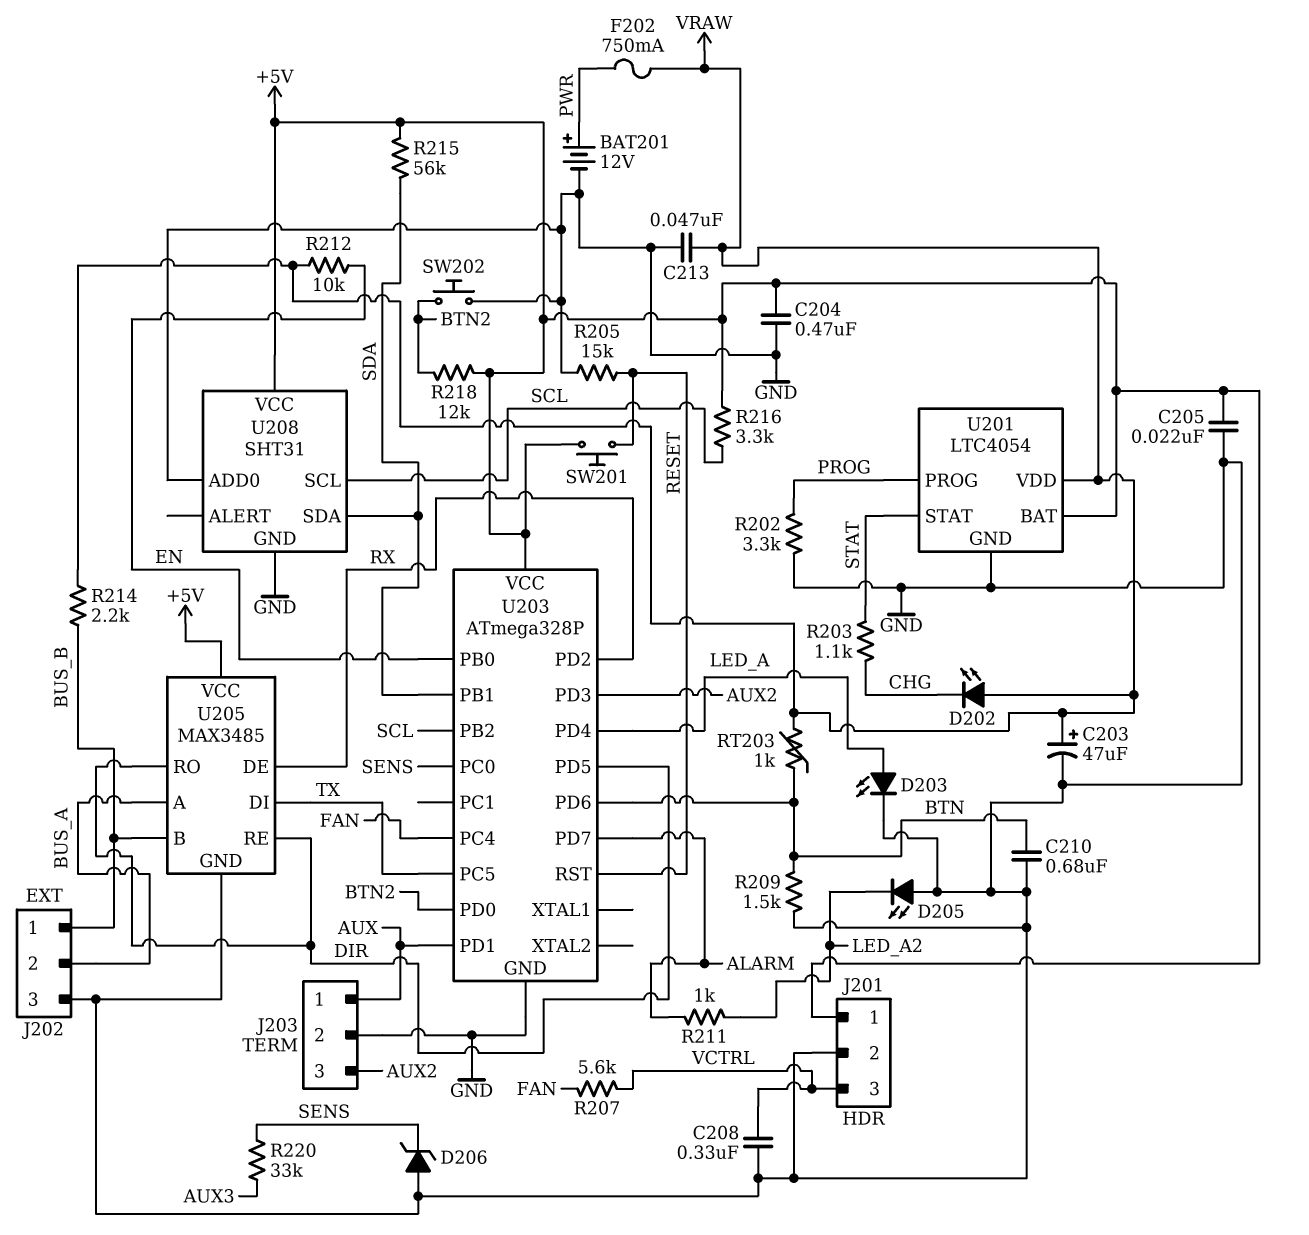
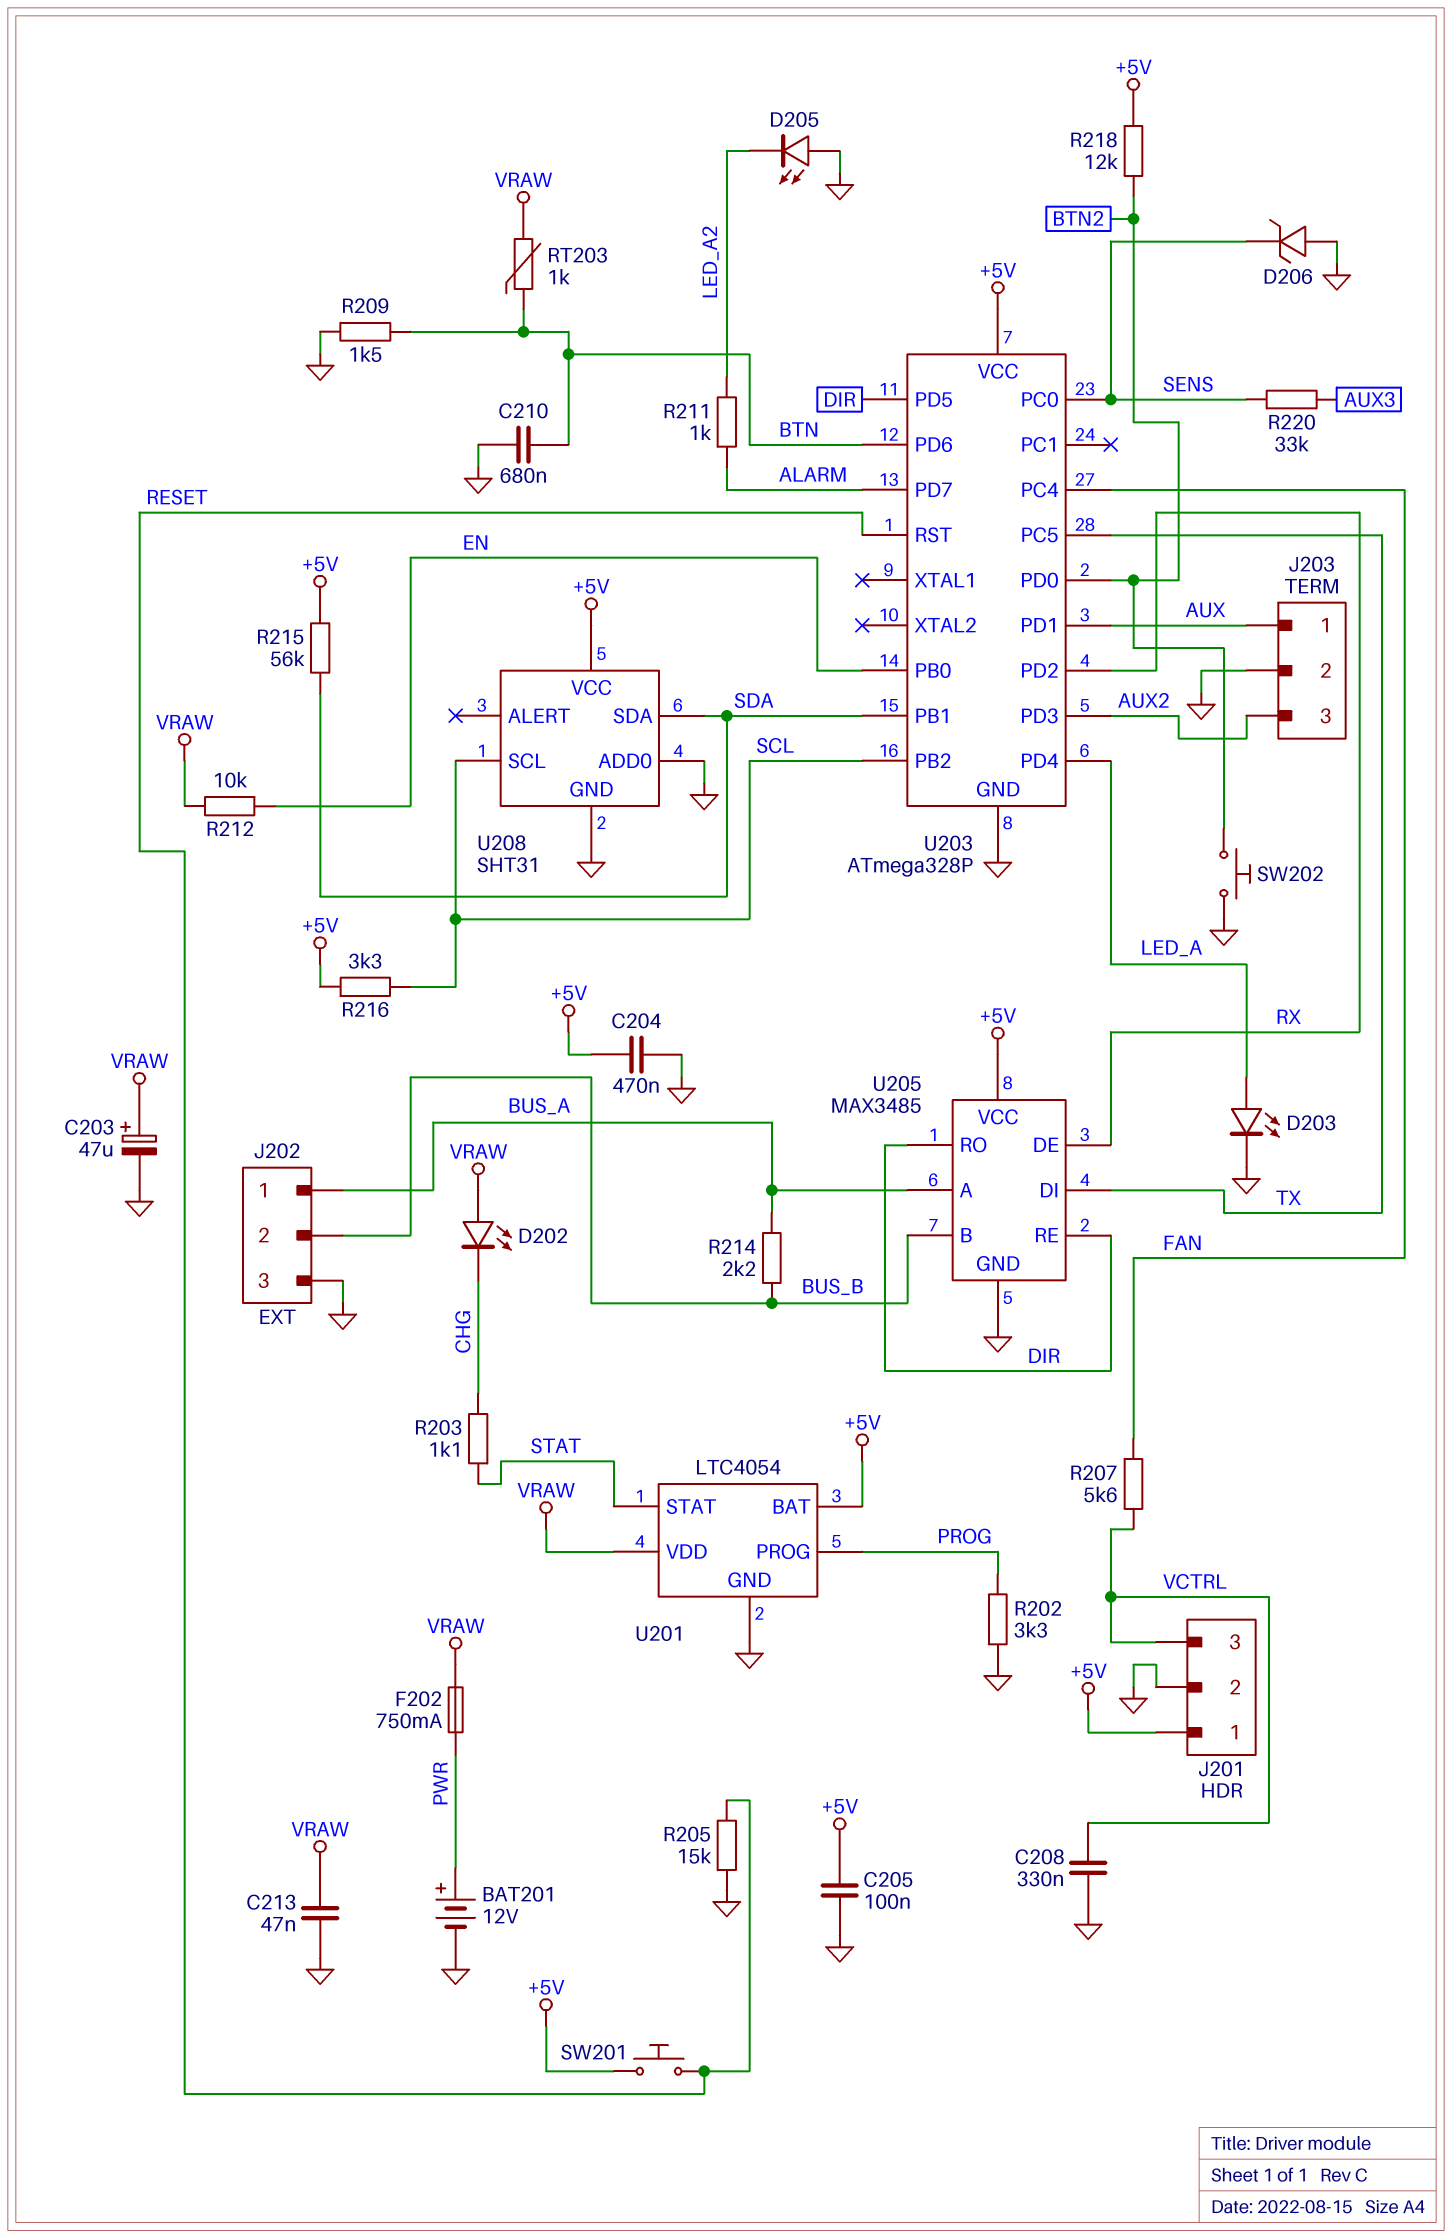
C205: 22nF (+5V, GND) -> 100nF (+5V, GND)
J202 pin 1: BUS_B -> BUS_A
J202 pin 2: BUS_A -> BUS_B
R214: 2.2k (BUS_B, VRAW) -> 2.2k (BUS_A, BUS_B)

